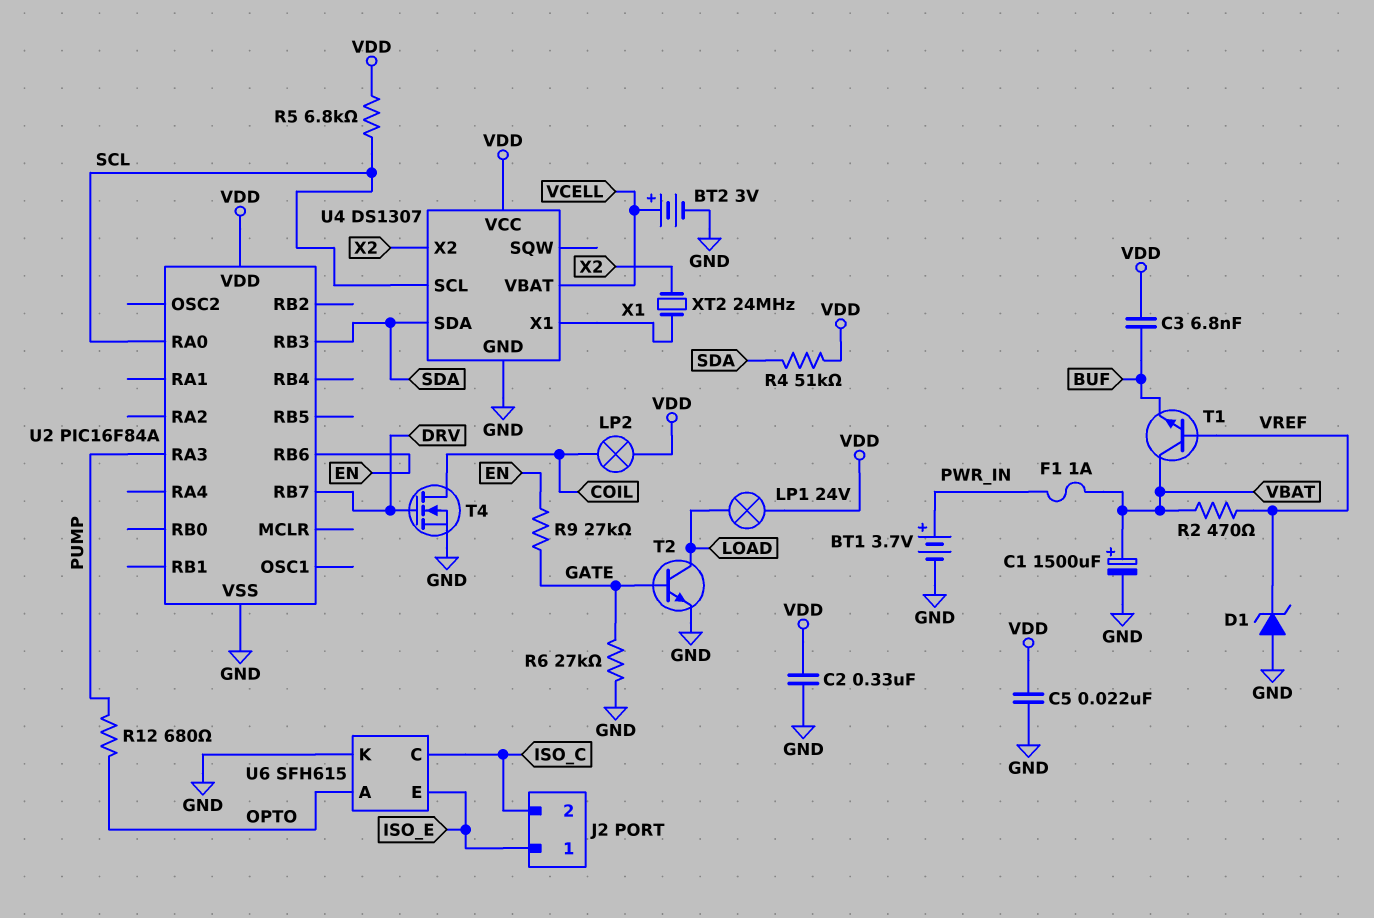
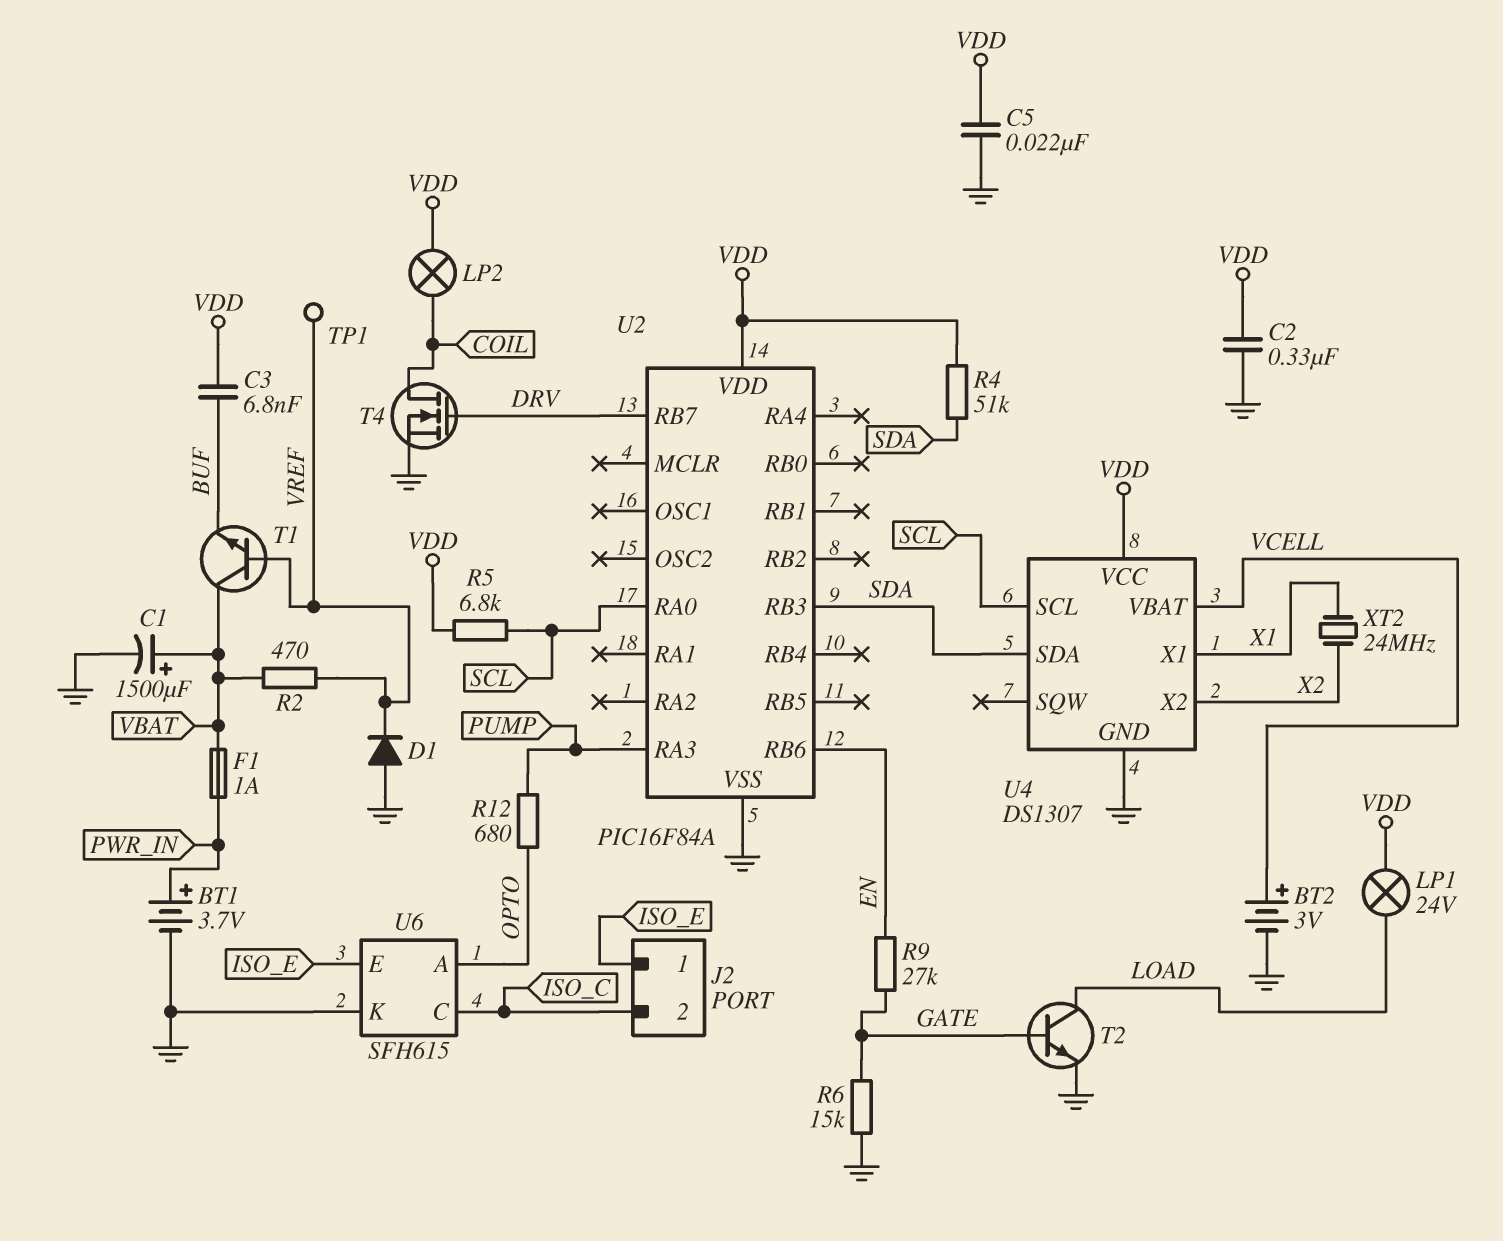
D1: zener (A GND, K VREF) -> diode (A GND, K VREF)
R6: 27k (GATE, GND) -> 15k (GATE, GND)
TP1: none -> test point (VREF)

